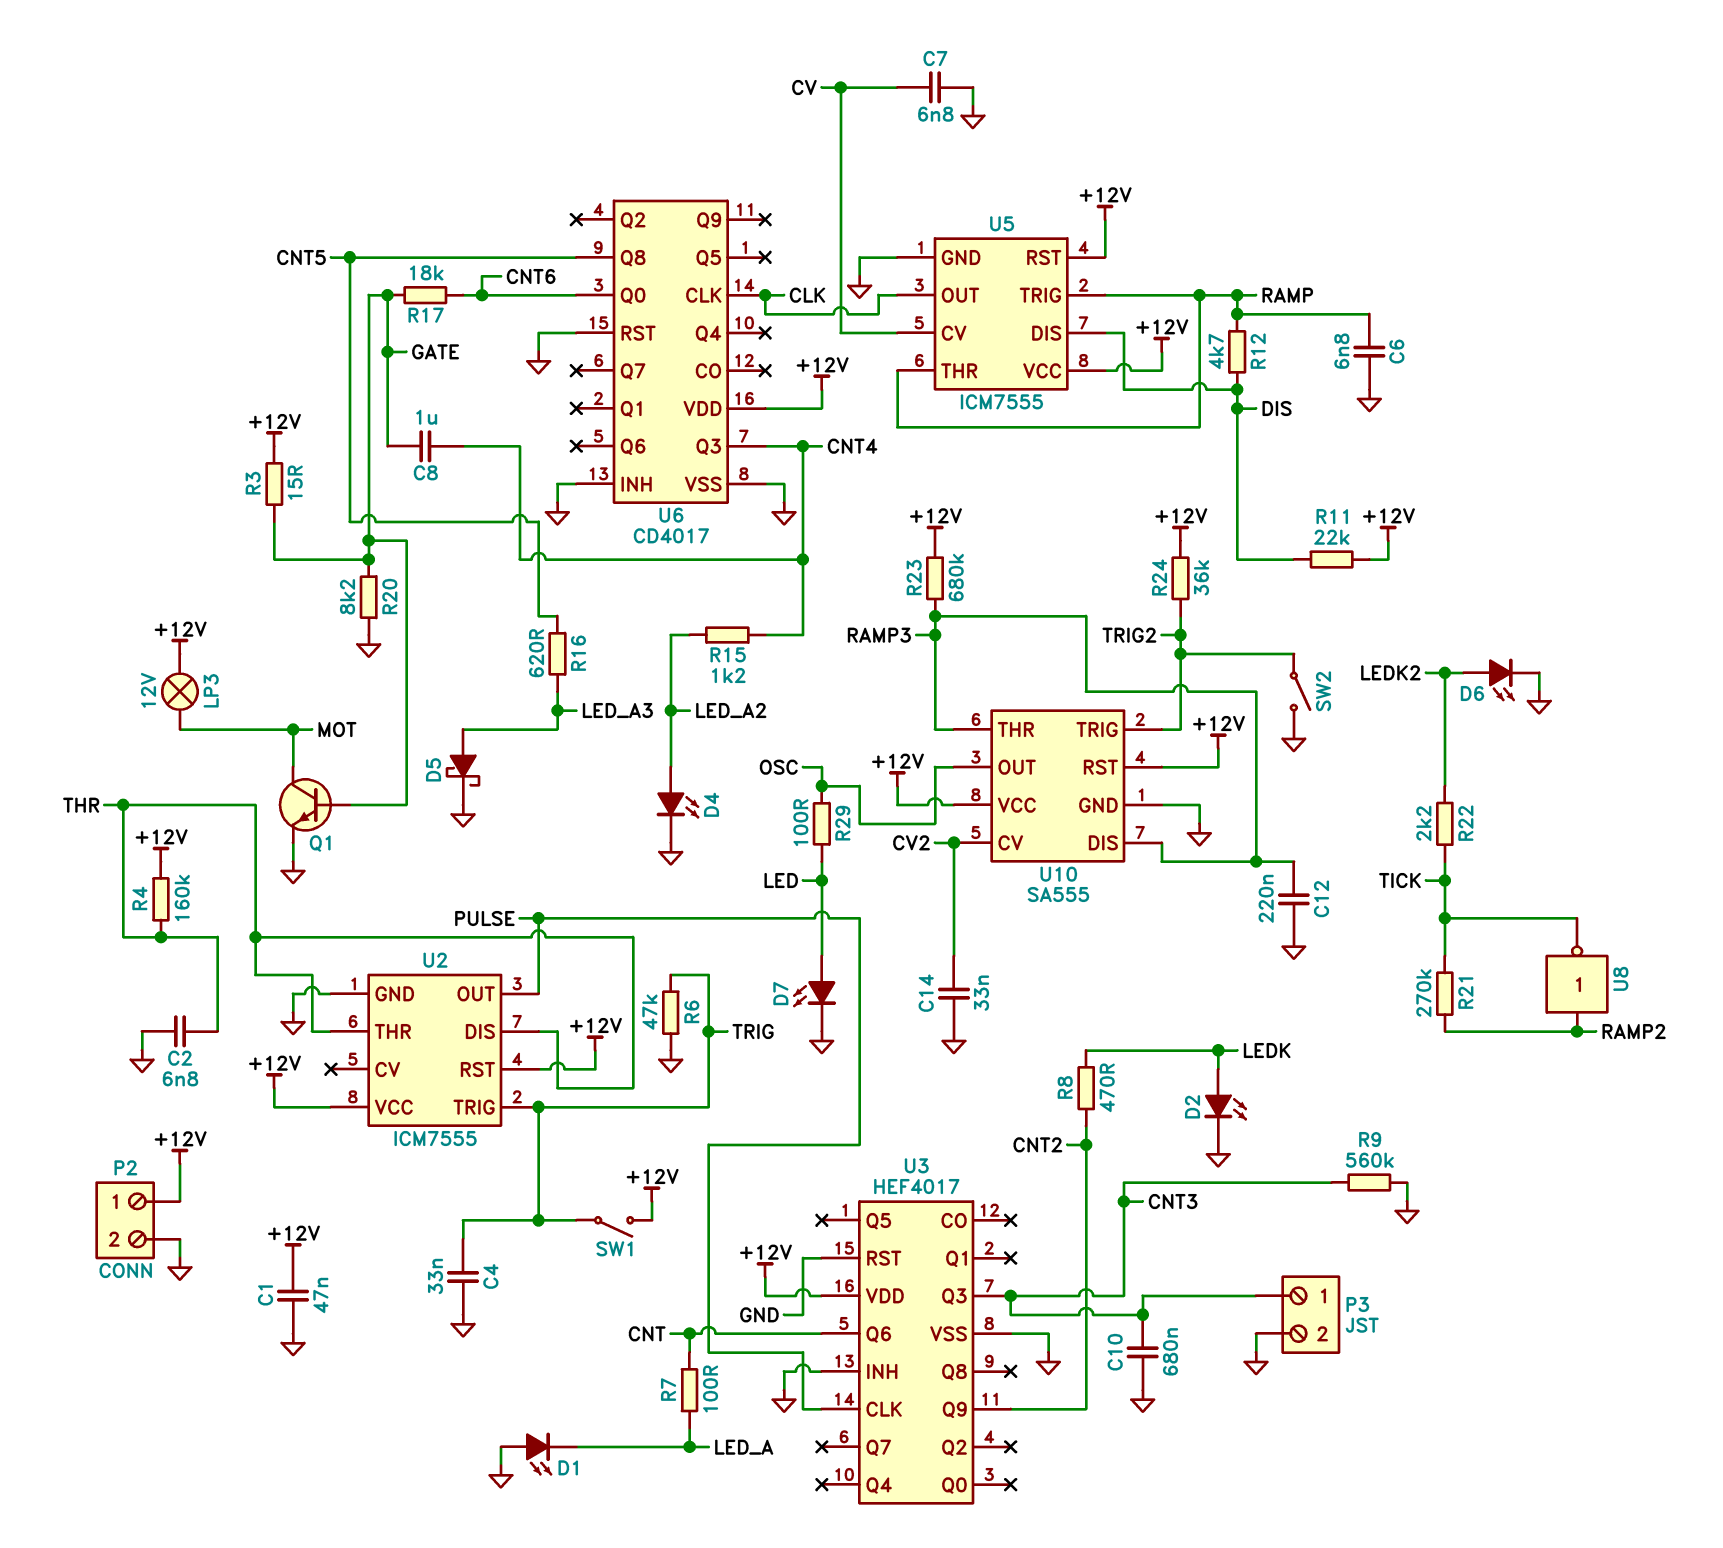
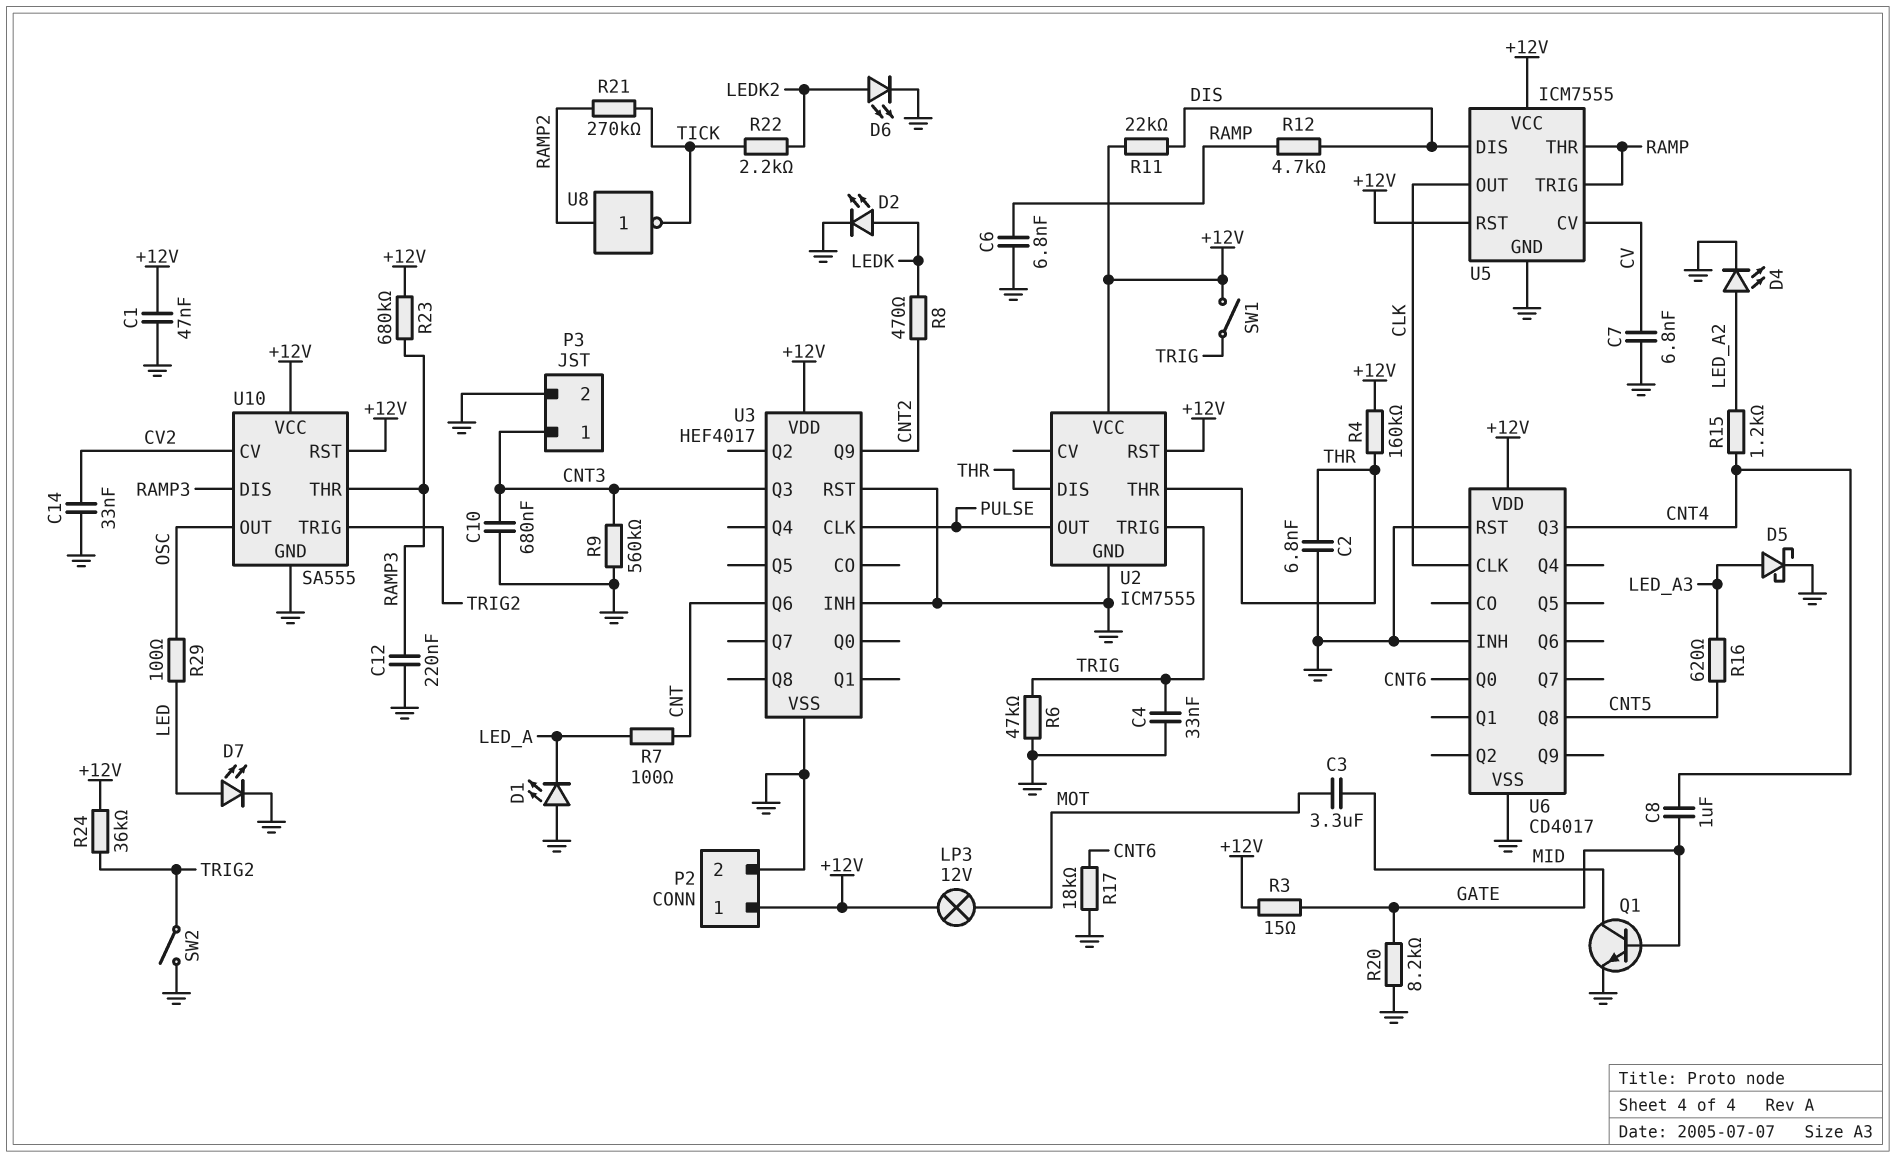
C3: none -> 3.3uF (MID, MOT)
Q1: NPN (B GATE, C MOT, E GND) -> NPN (B GATE, C MID, E GND)
R17: 18k (CNT6, GATE) -> 18k (CNT6, GND)

